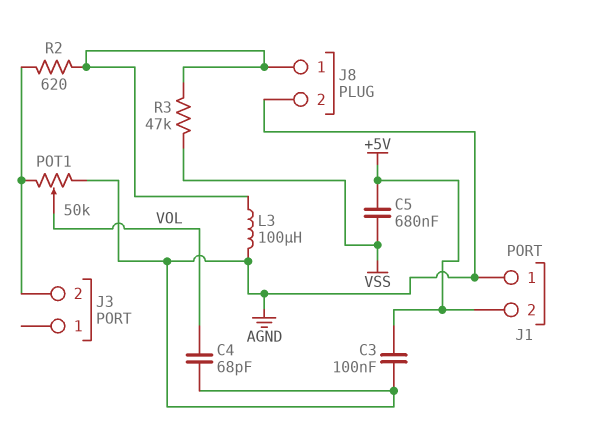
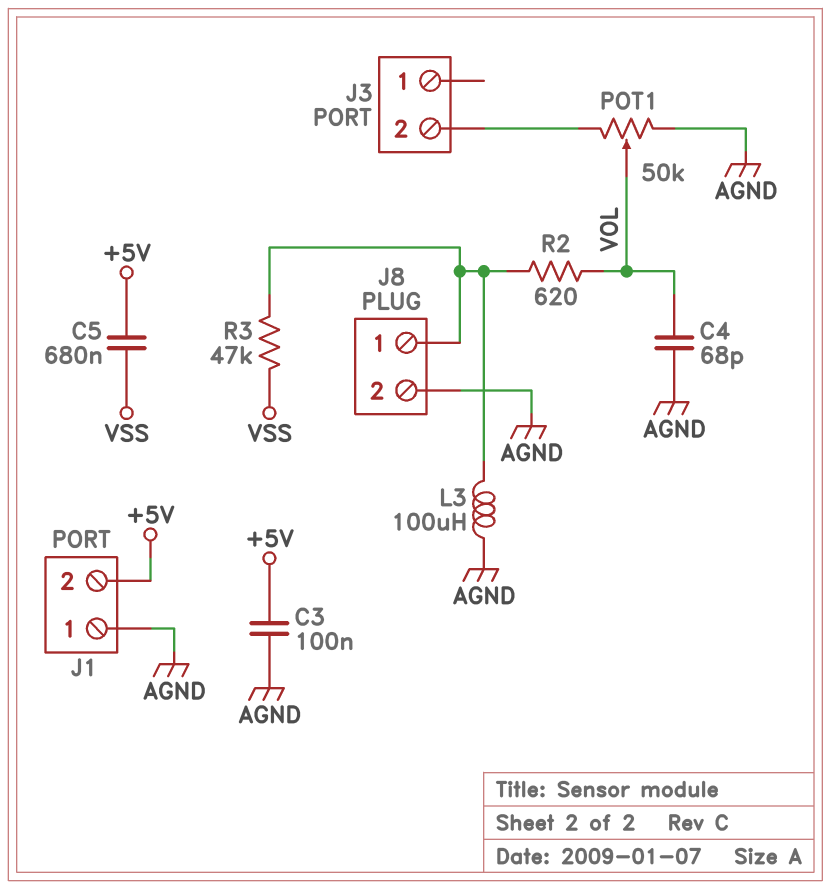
R2: 620 (J3/2, J8/1) -> 620 (J8/1, VOL)

